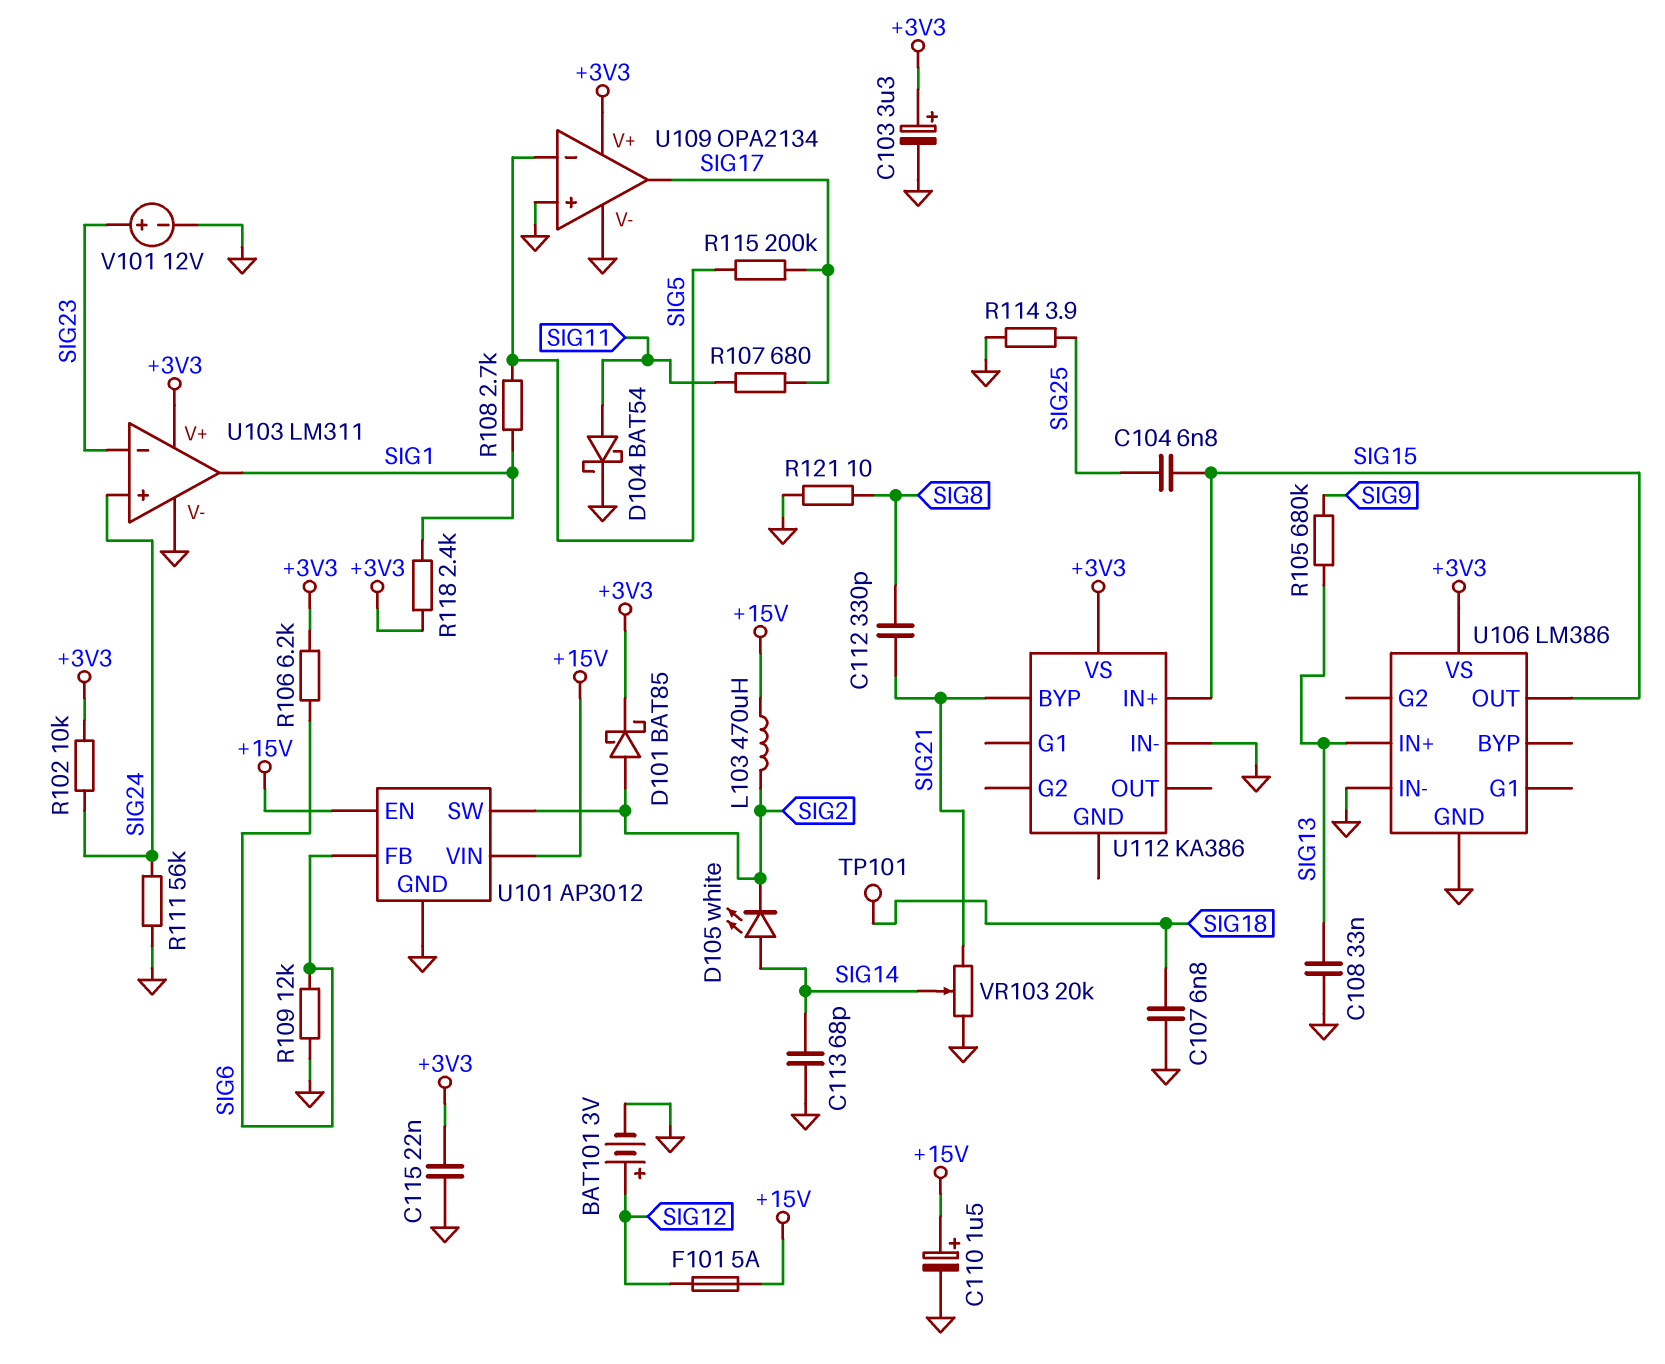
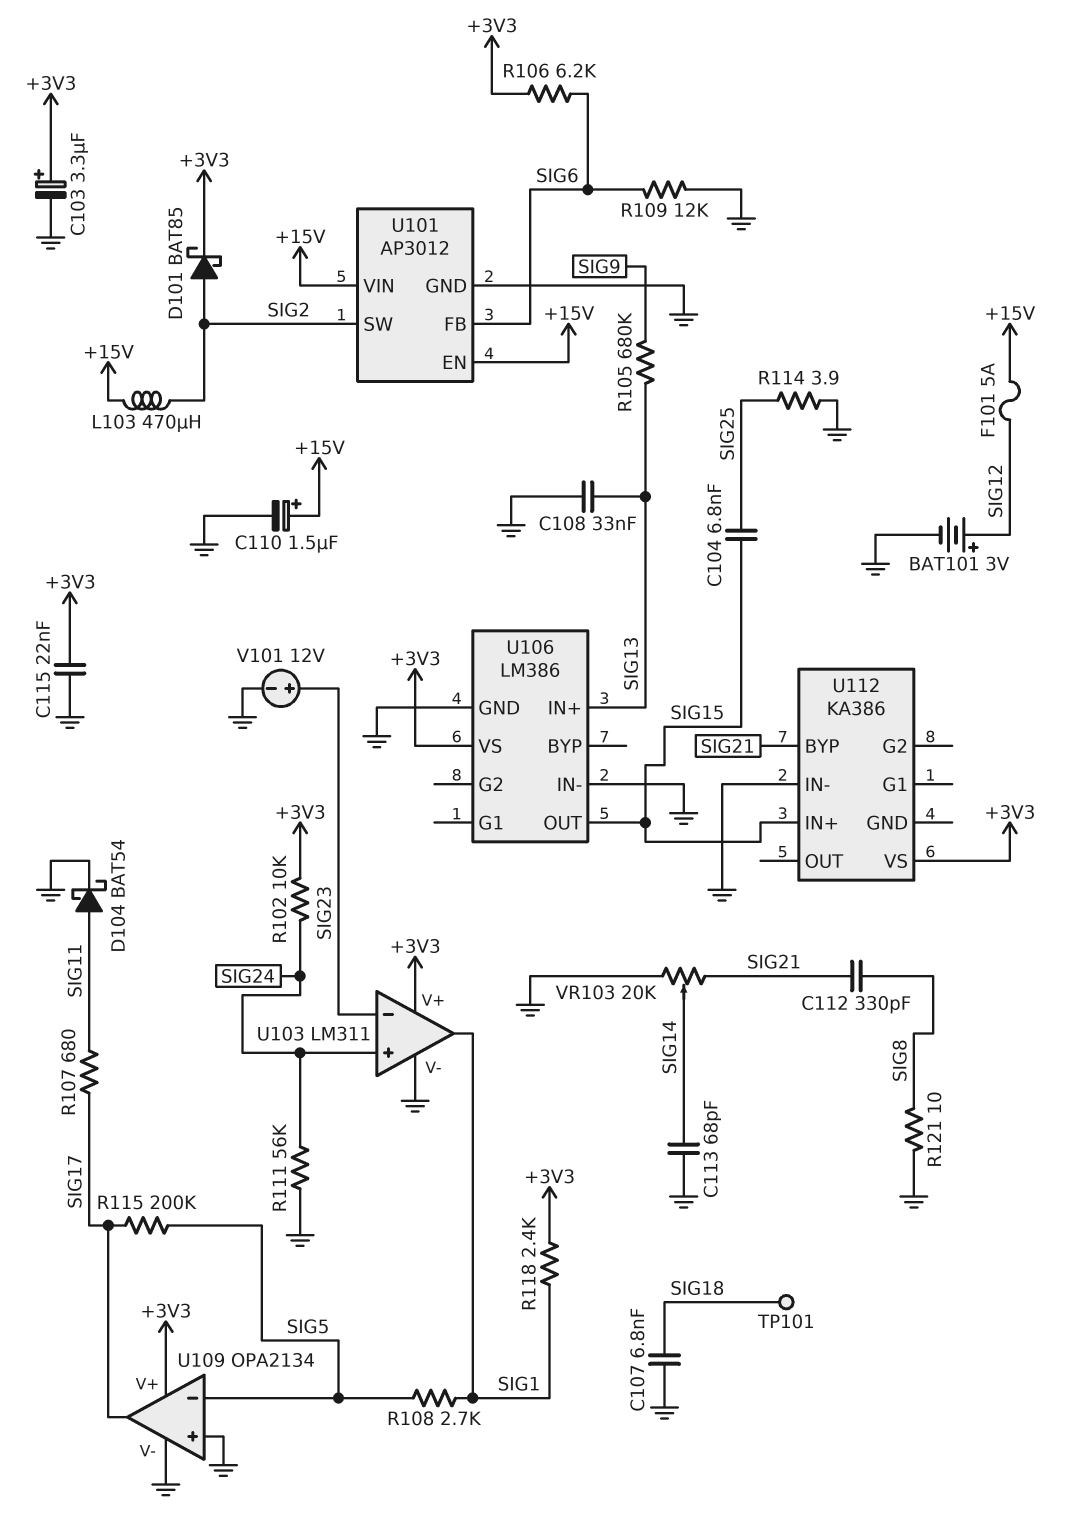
D105: LED white (A SIG14, K SIG2) -> none

